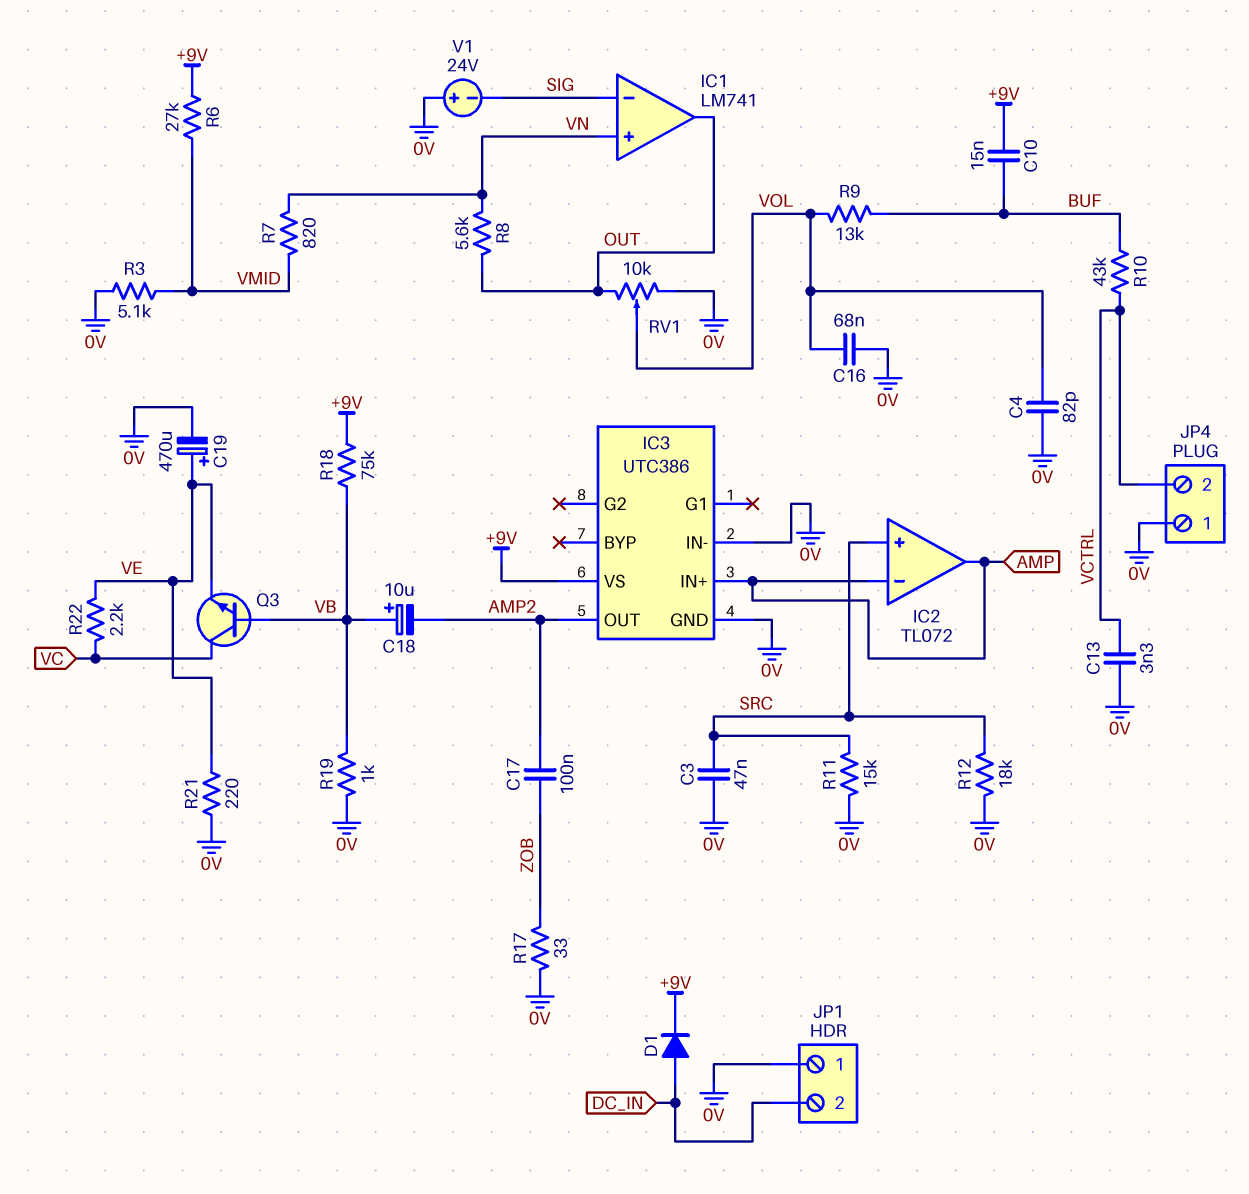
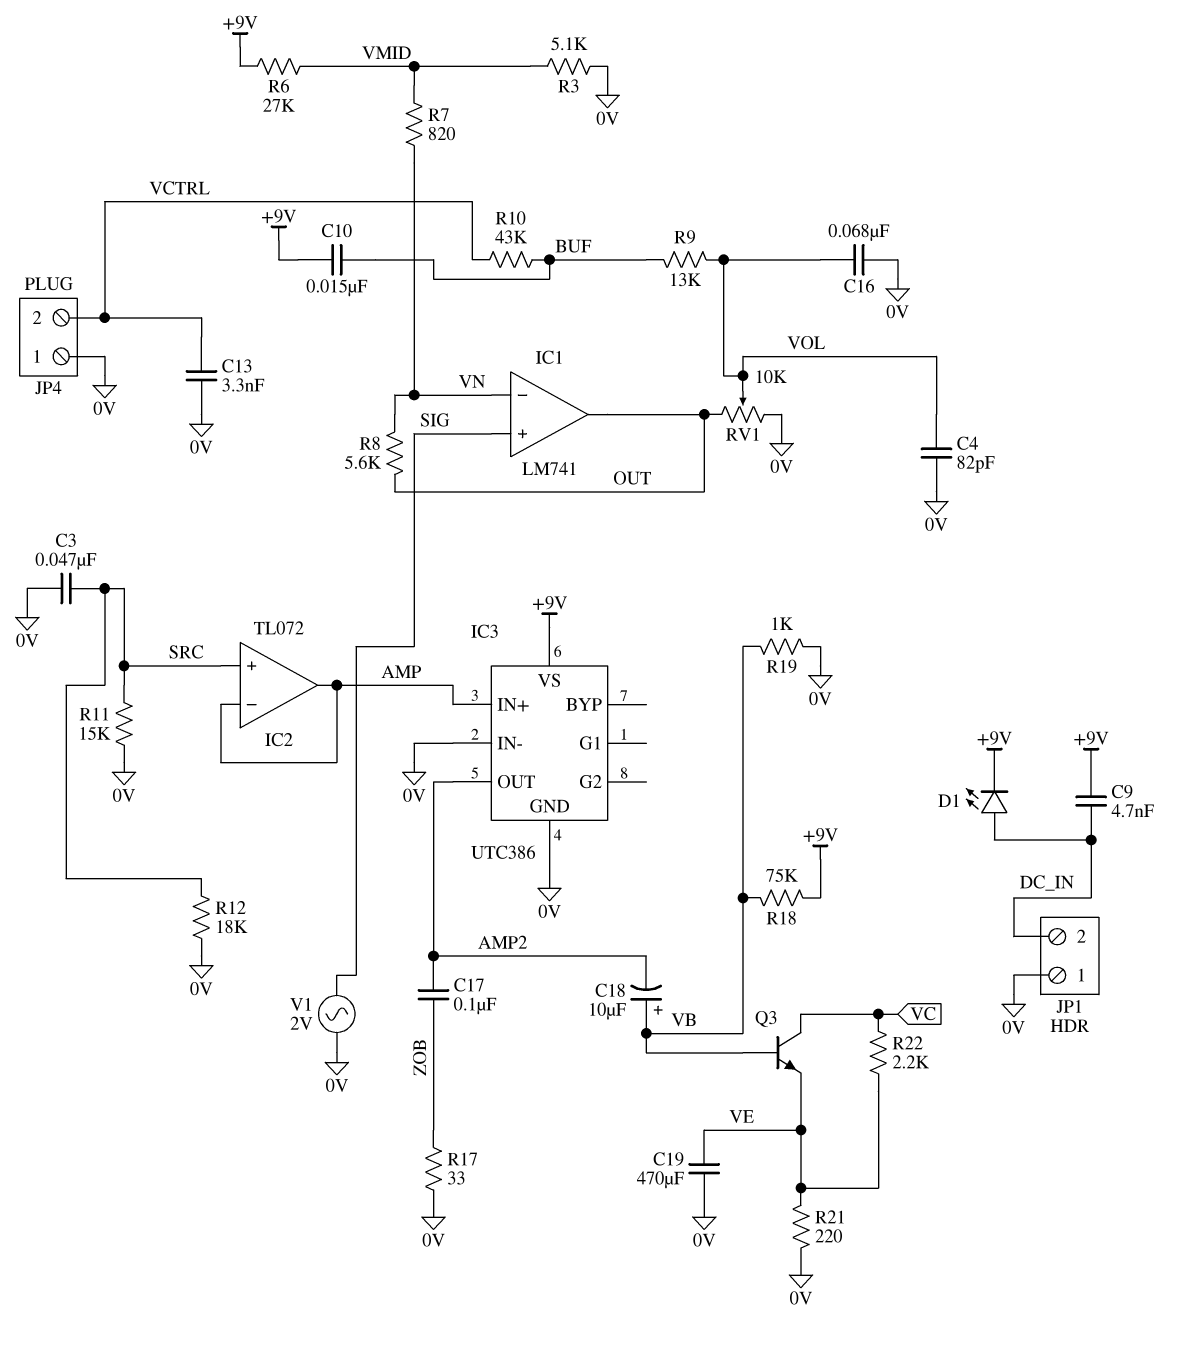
C9: none -> 4.7nF (+9V, DC_IN)
C19: 470uF (plus VE, minus 0V) -> 470uF (0V, VE)
D1: diode (A DC_IN, K +9V) -> LED (A DC_IN, K +9V)
IC1 pin in+: VN -> SIG
IC1 pin in-: SIG -> VN
V1: 24V (plus 0V, minus SIG) -> AC 2V (0V, SIG)

